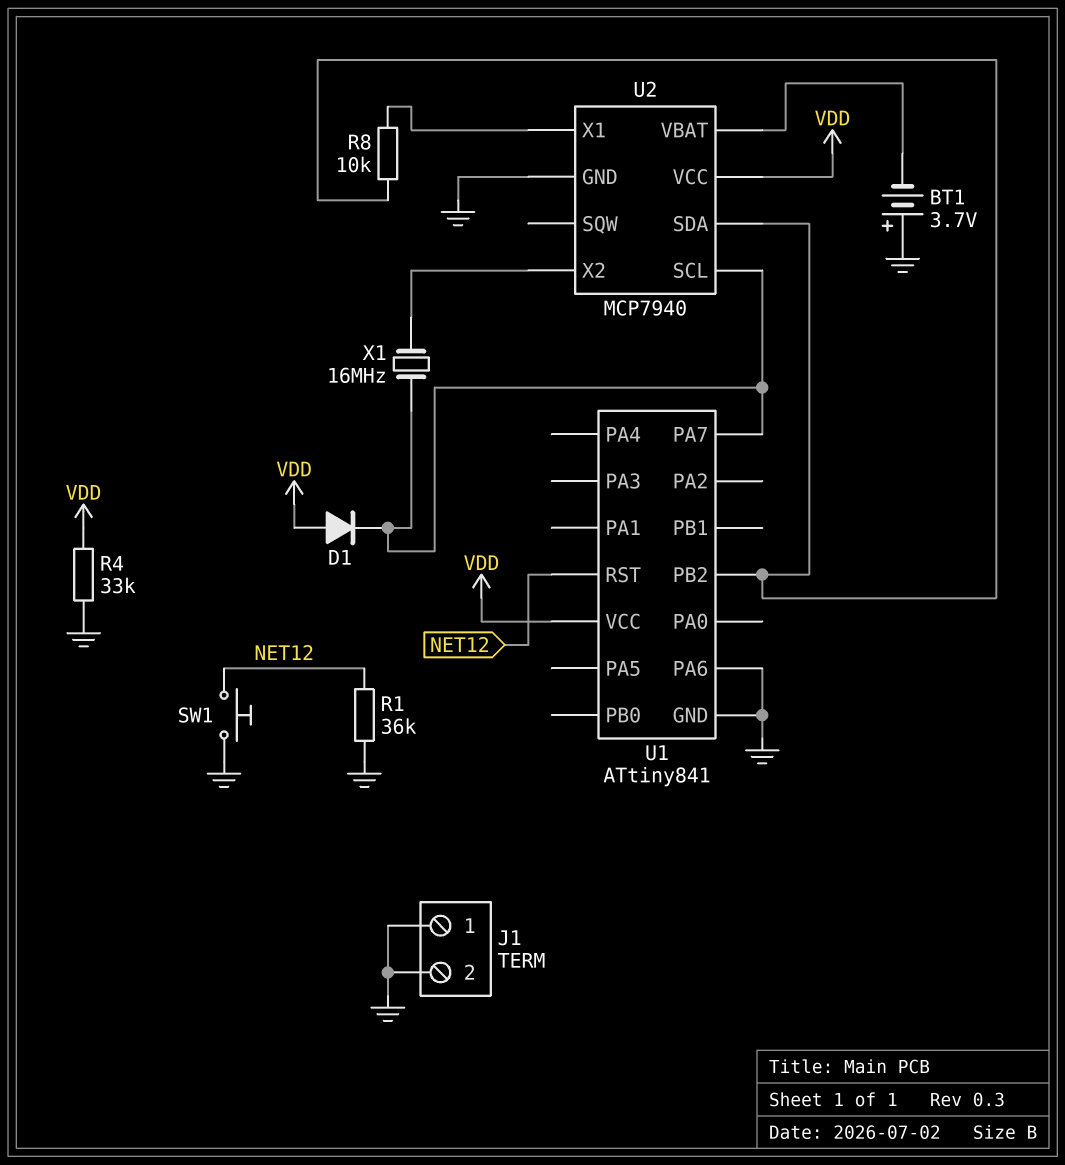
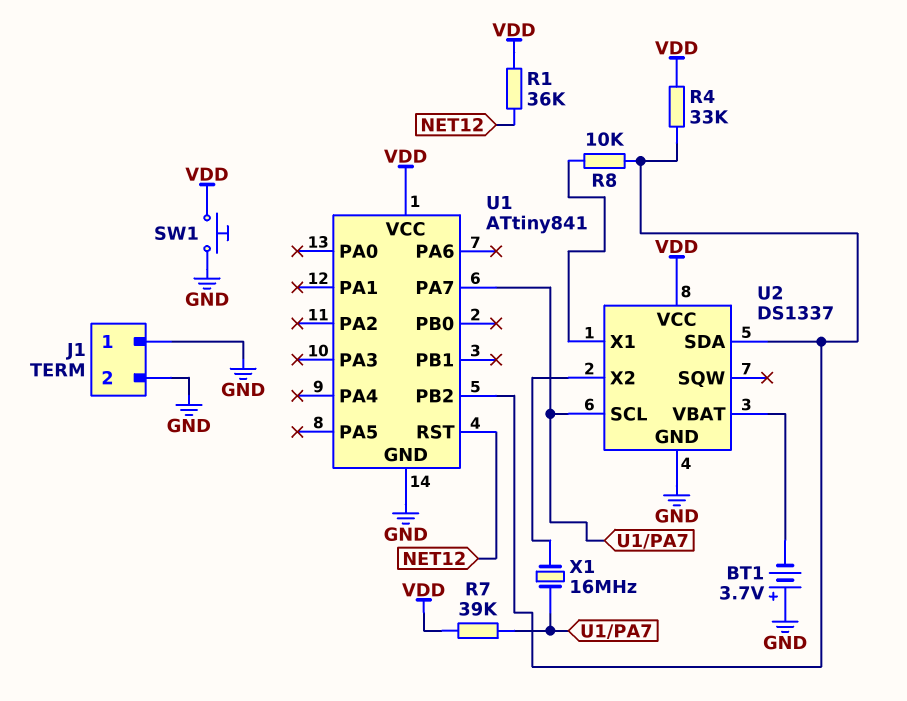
D1: diode (A VDD, K U1/PA7) -> none
R1: 36k (GND, NET12) -> 36k (NET12, VDD)
R4: 33k (GND, VDD) -> 33k (U1/PB2, VDD)
R7: none -> 39k (U1/PA7, VDD)
SW1: button (GND, NET12) -> button (GND, VDD)
U1 pin PA6: GND -> none
U2: MCP7940 -> DS1337

